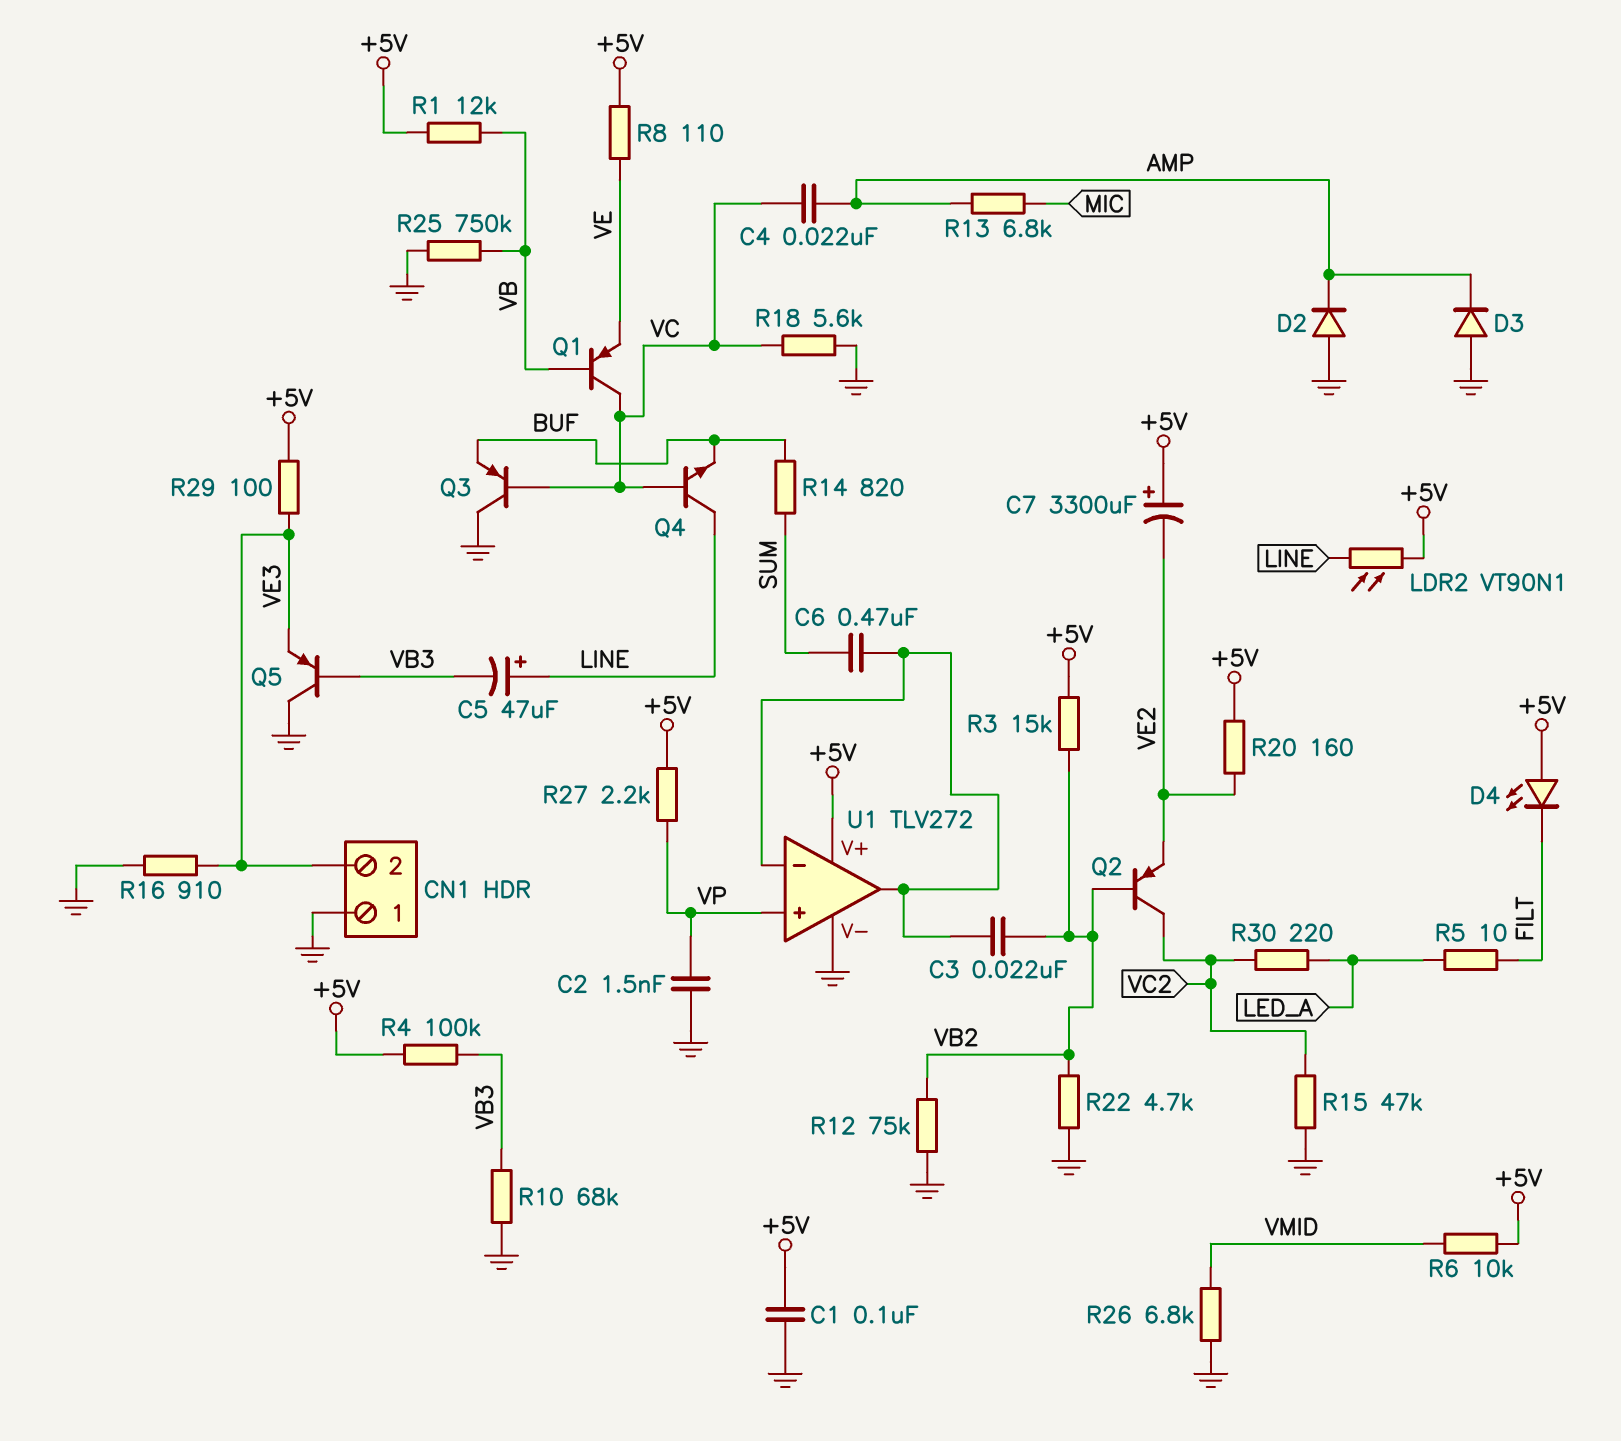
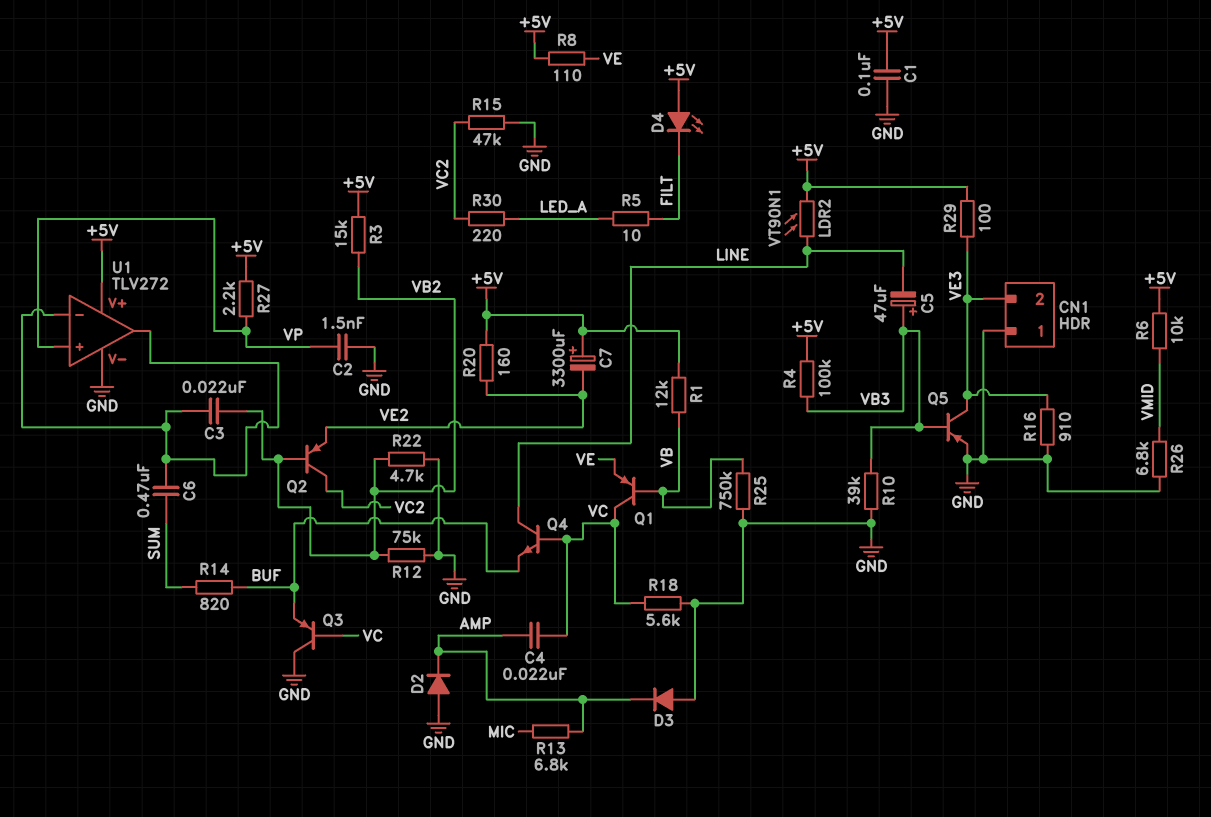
C5: 47uF (plus LINE, minus VB3) -> 47uF (plus VB3, minus LINE)
Q5: PNP (B VB3, C GND, E VE3) -> PNP (B VB3, C VE3, E GND)
R10: 68k (GND, VB3) -> 39k (GND, VB3)

